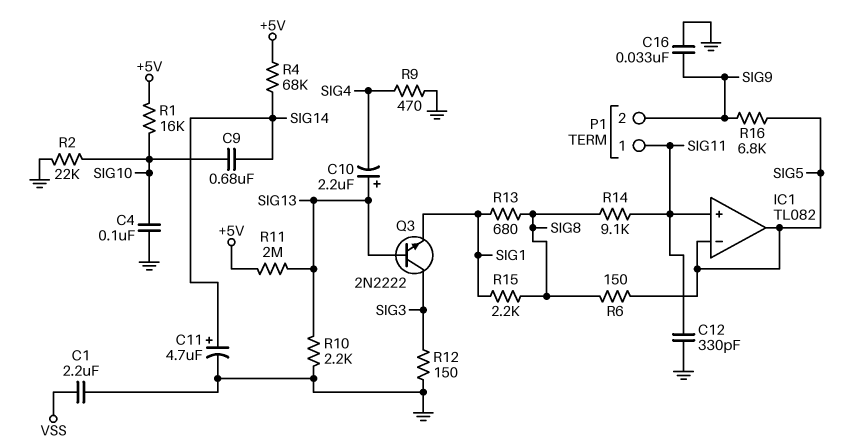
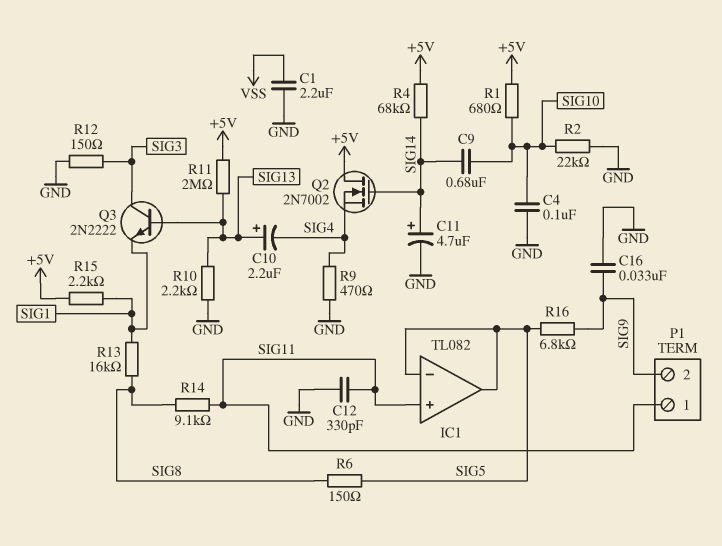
Q2: none -> NMOS 2N7002 (G SIG14, D +5V, S SIG4)
R1: 16k (+5V, SIG10) -> 680 (+5V, SIG10)
R13: 680 (SIG1, SIG8) -> 16k (SIG1, SIG8)
R15: 2.2k (SIG1, SIG8) -> 2.2k (+5V, SIG1)

